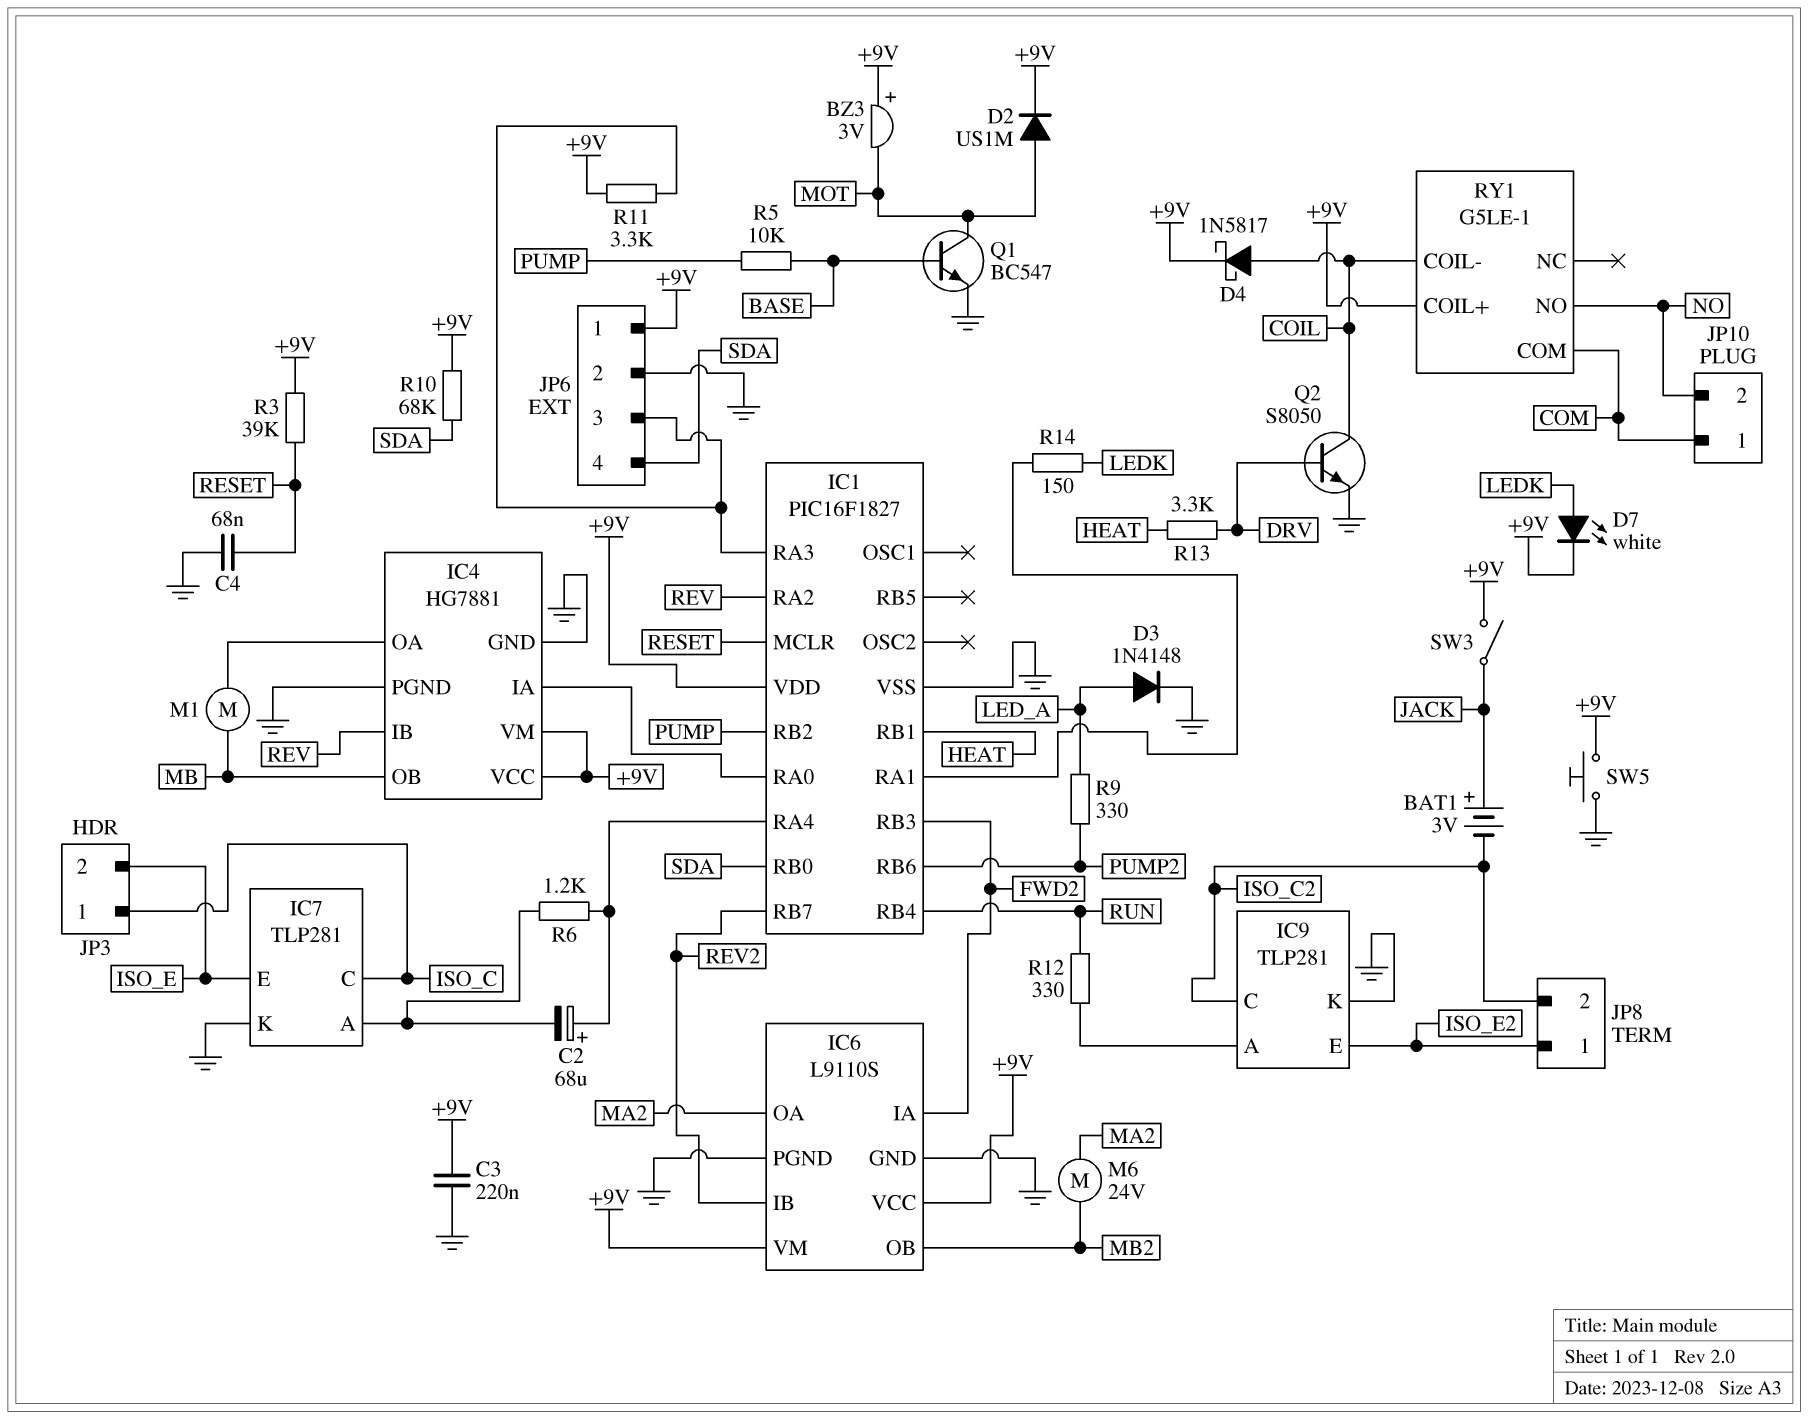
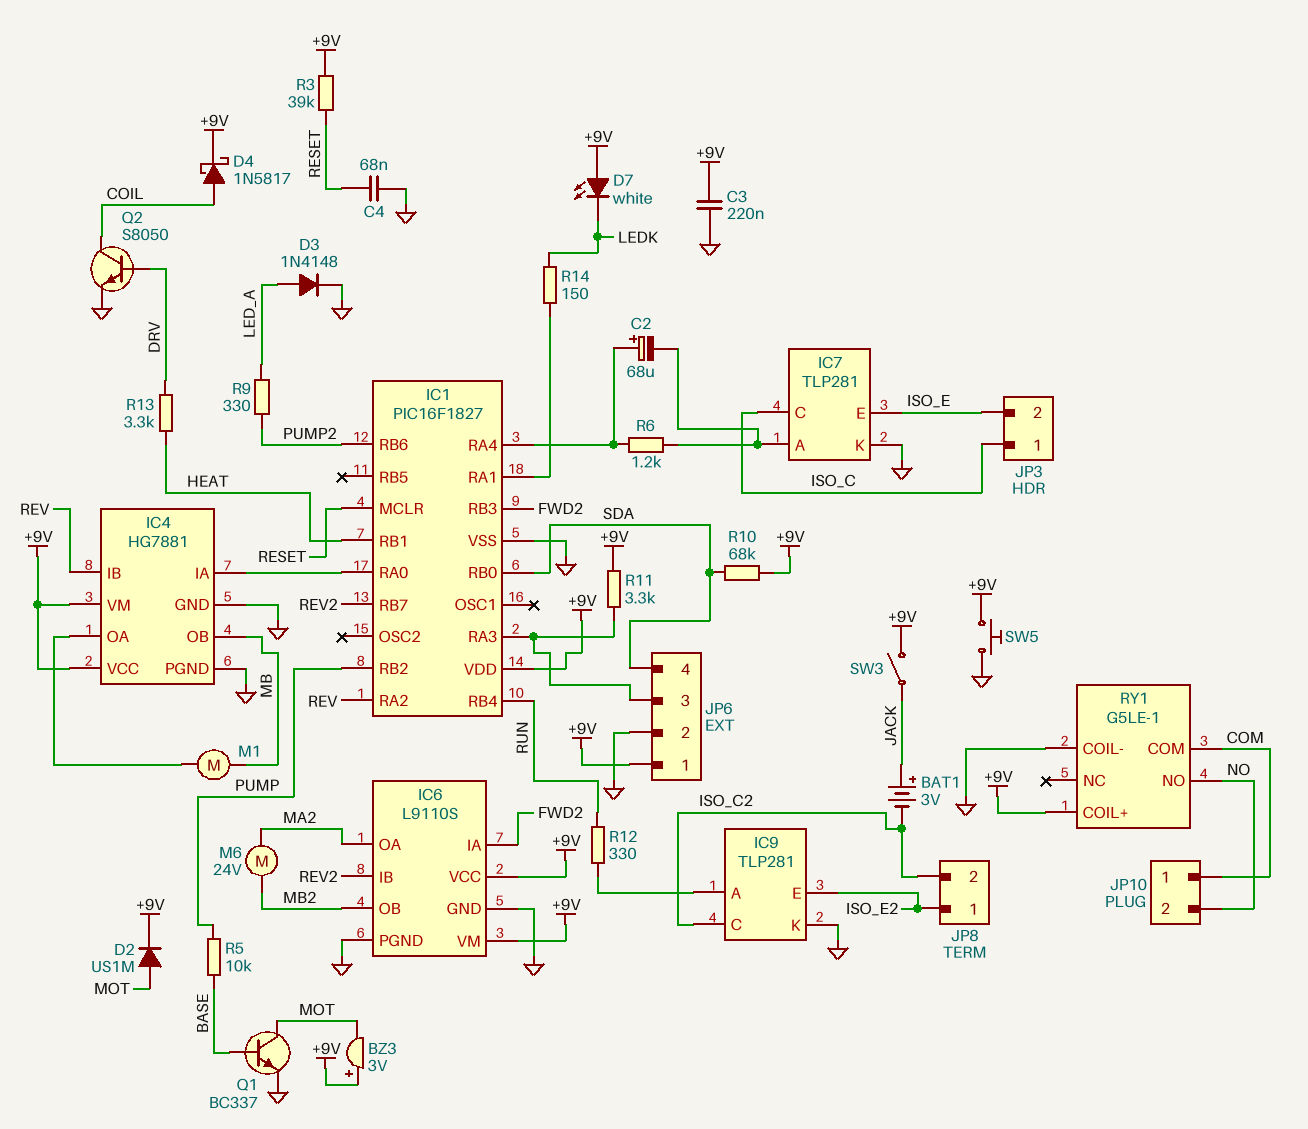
D7: LED white (A LEDK, K +9V) -> LED white (A +9V, K LEDK)
Q1: NPN BC547 (B BASE, C MOT, E GND) -> NPN BC337 (B BASE, C MOT, E GND)
RY1 pin COIL-: COIL -> GND

